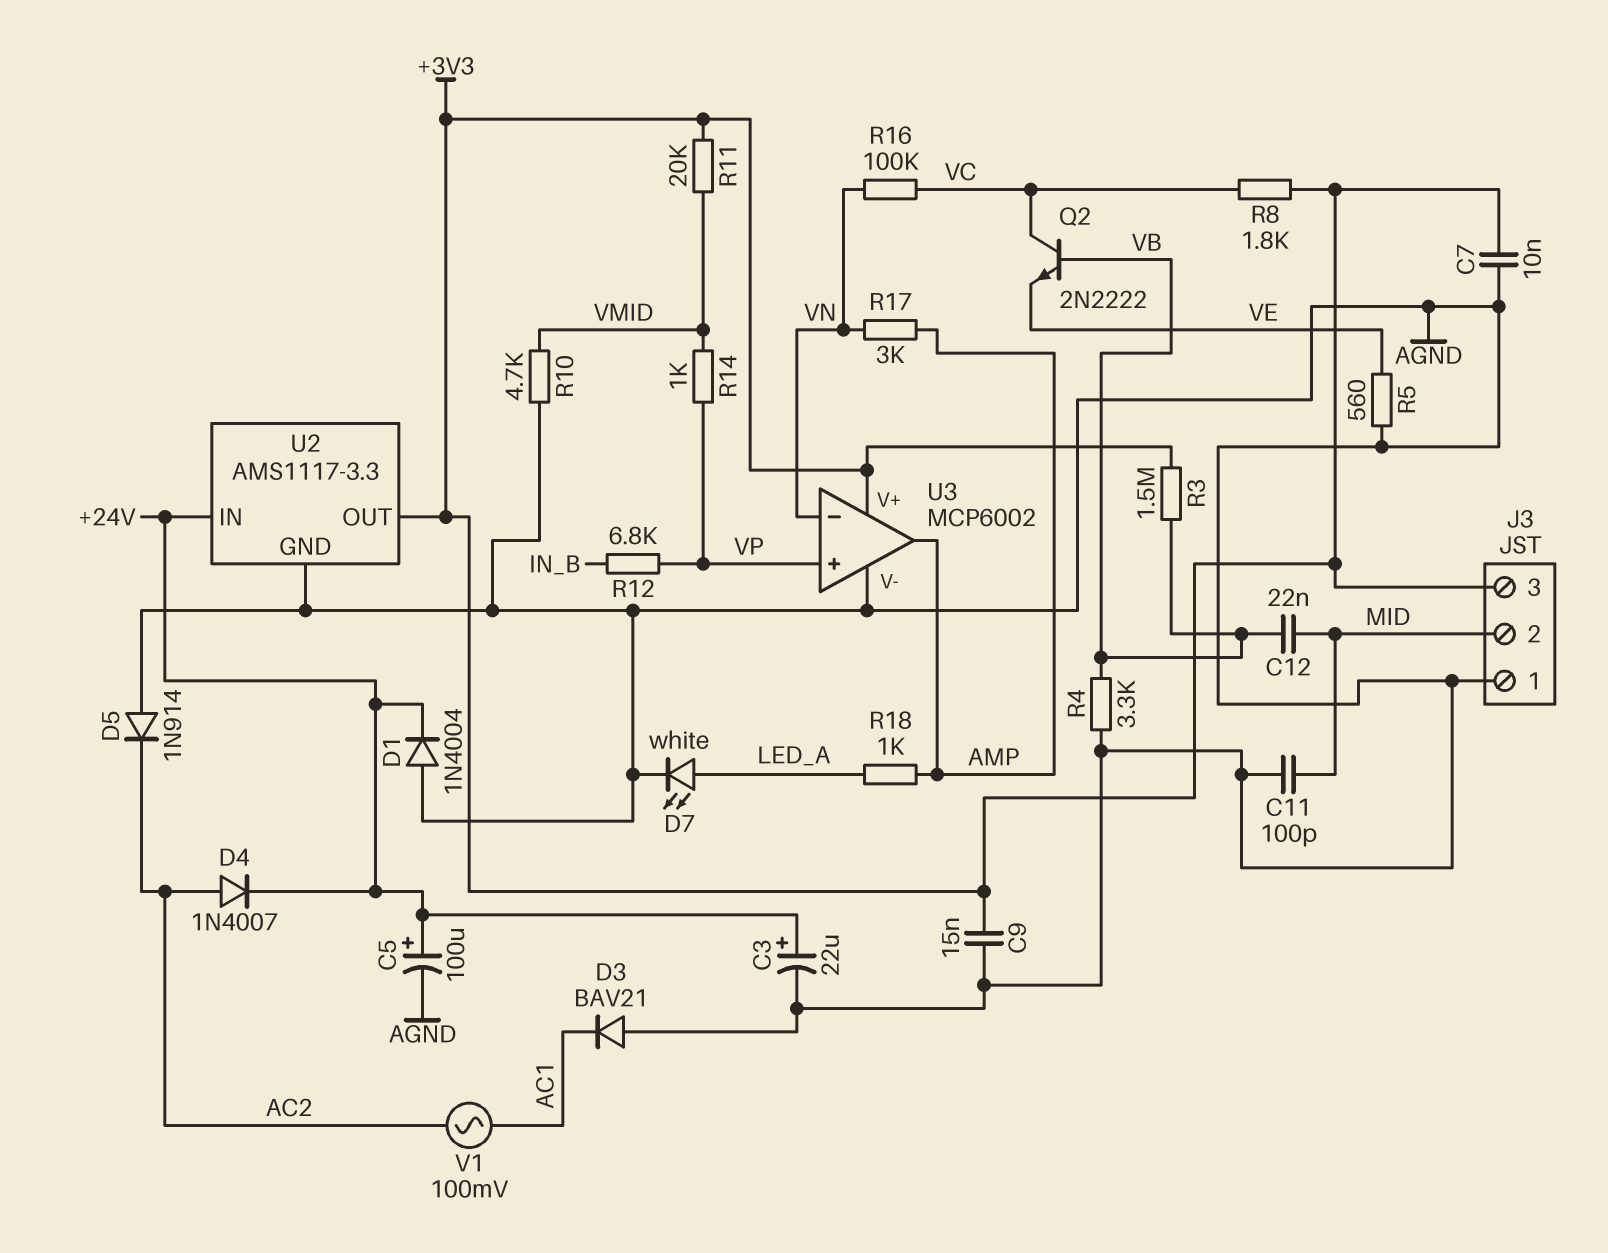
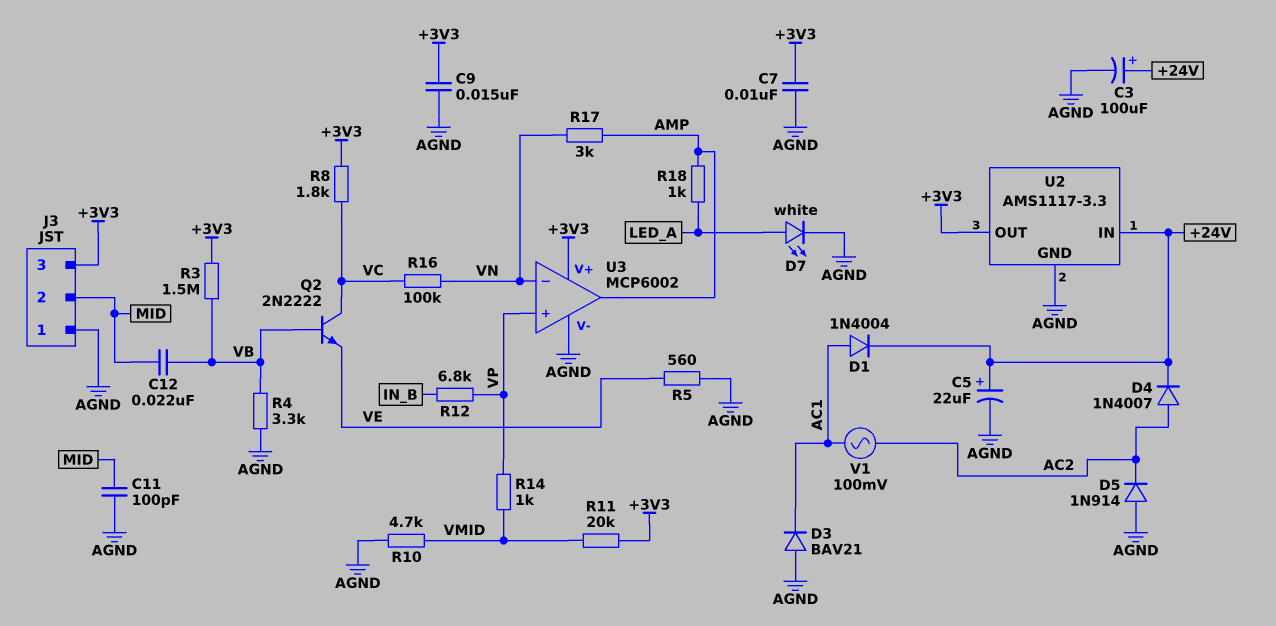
C3: 22uF (plus +24V, minus AGND) -> 100uF (plus +24V, minus AGND)
C5: 100uF (plus +24V, minus AGND) -> 22uF (plus +24V, minus AGND)
D1: diode 1N4004 (A AGND, K +24V) -> diode 1N4004 (A AC1, K +24V)

